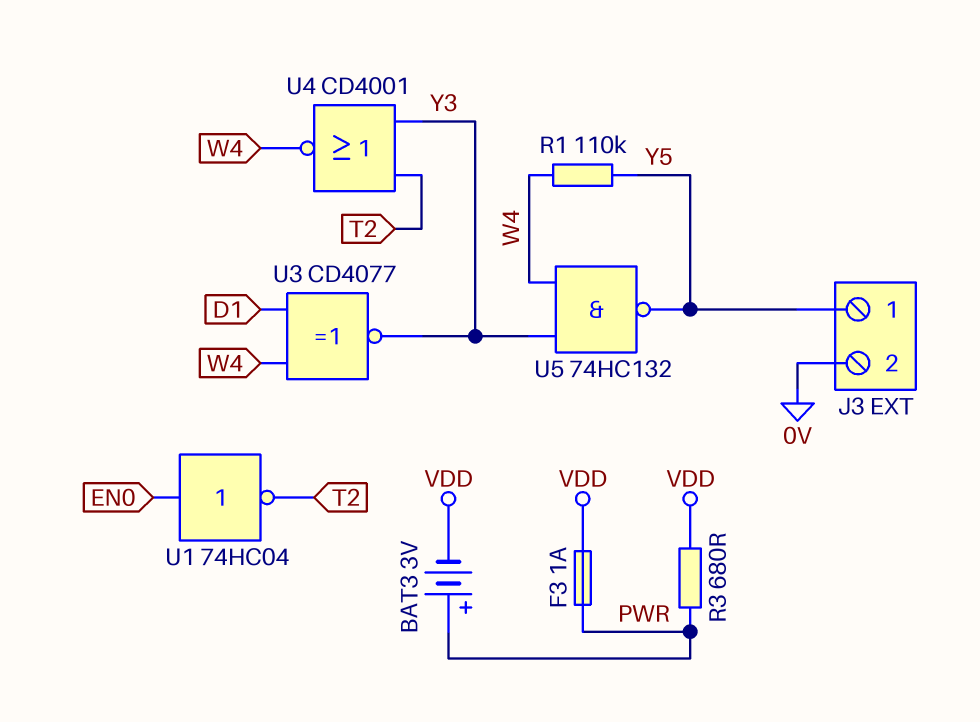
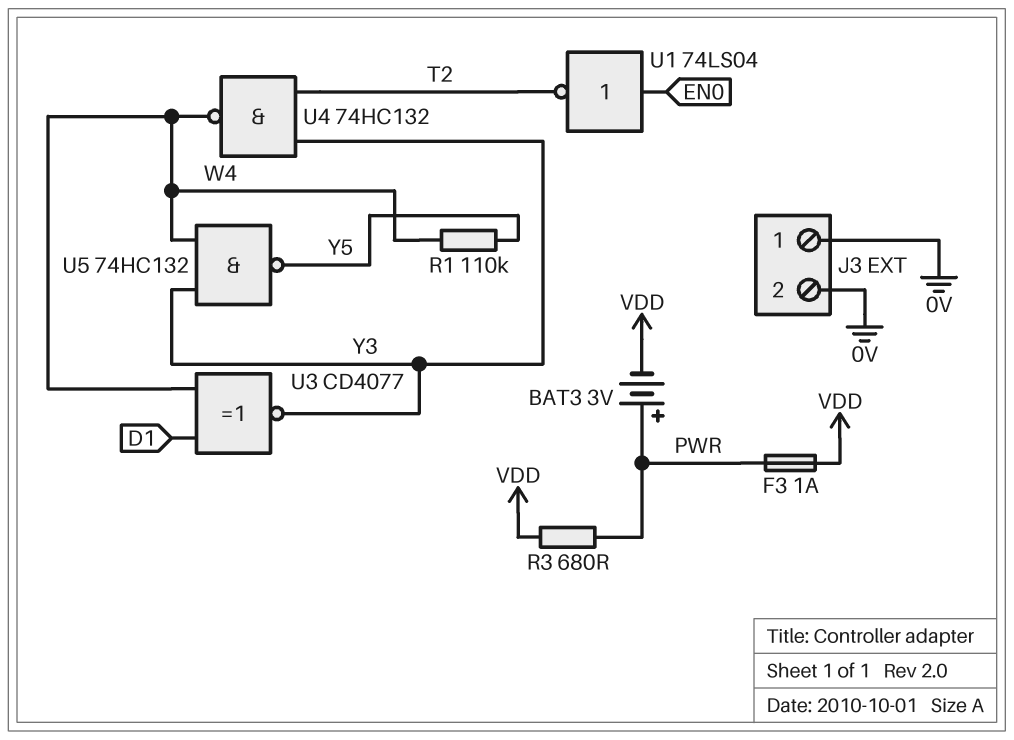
J3 pin 1: Y5 -> 0V
U1: NOT 74HC04 (in EN0, out T2) -> NOT 74LS04 (in EN0, out T2)
U4: NOR CD4001 (in T2, in Y3, out W4) -> NAND 74HC132 (in T2, in Y3, out W4)

